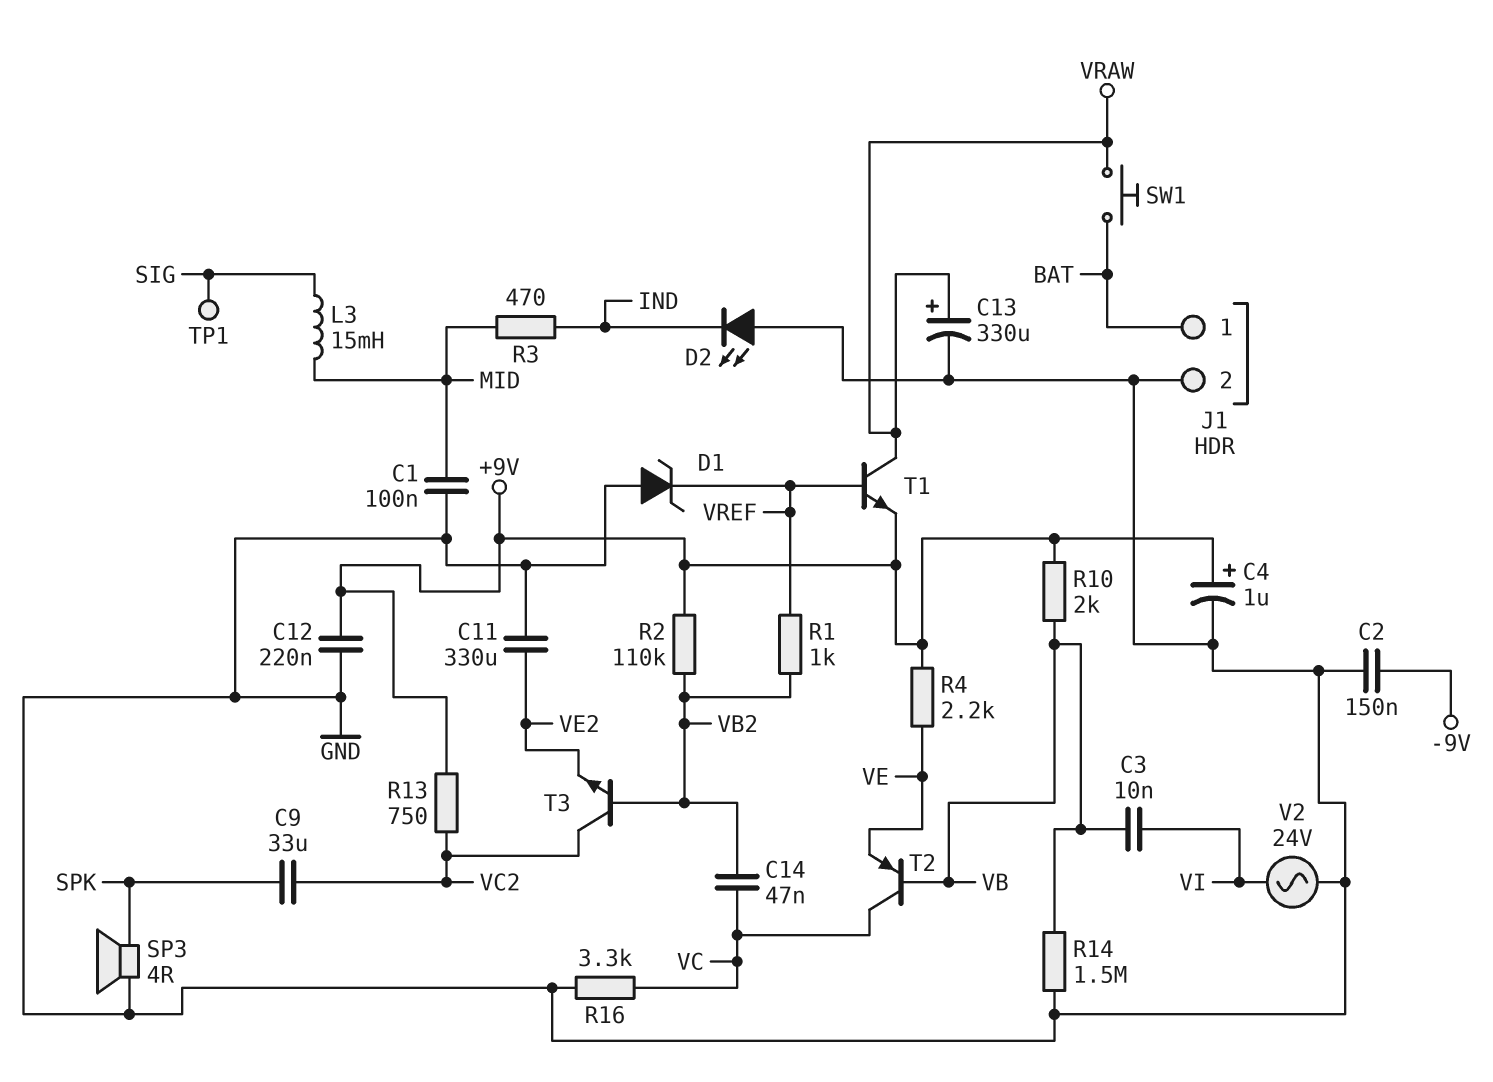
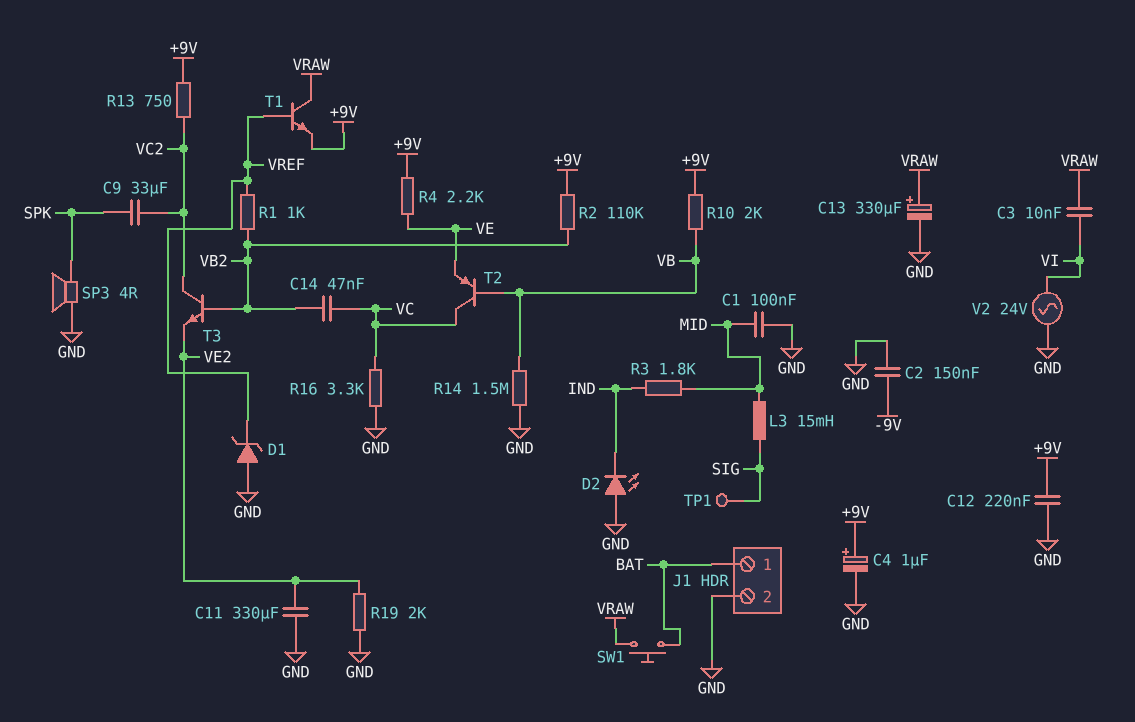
C3: 10nF (VB, VI) -> 10nF (VI, VRAW)
R3: 470 (IND, MID) -> 1.8k (IND, MID)
R19: none -> 2k (GND, VE2)

